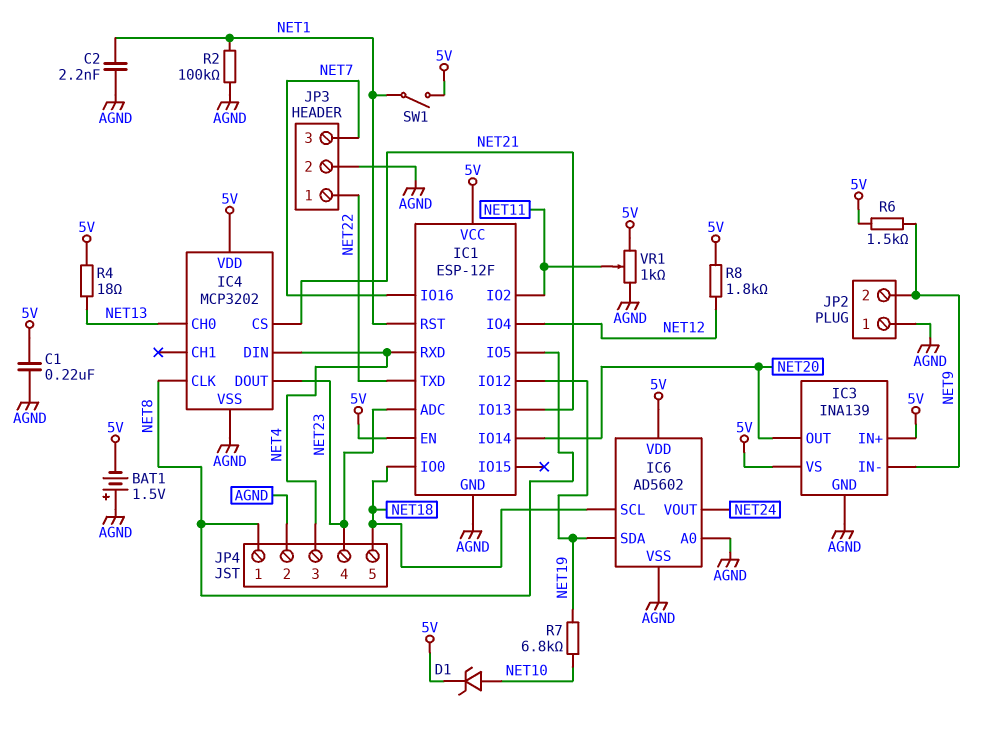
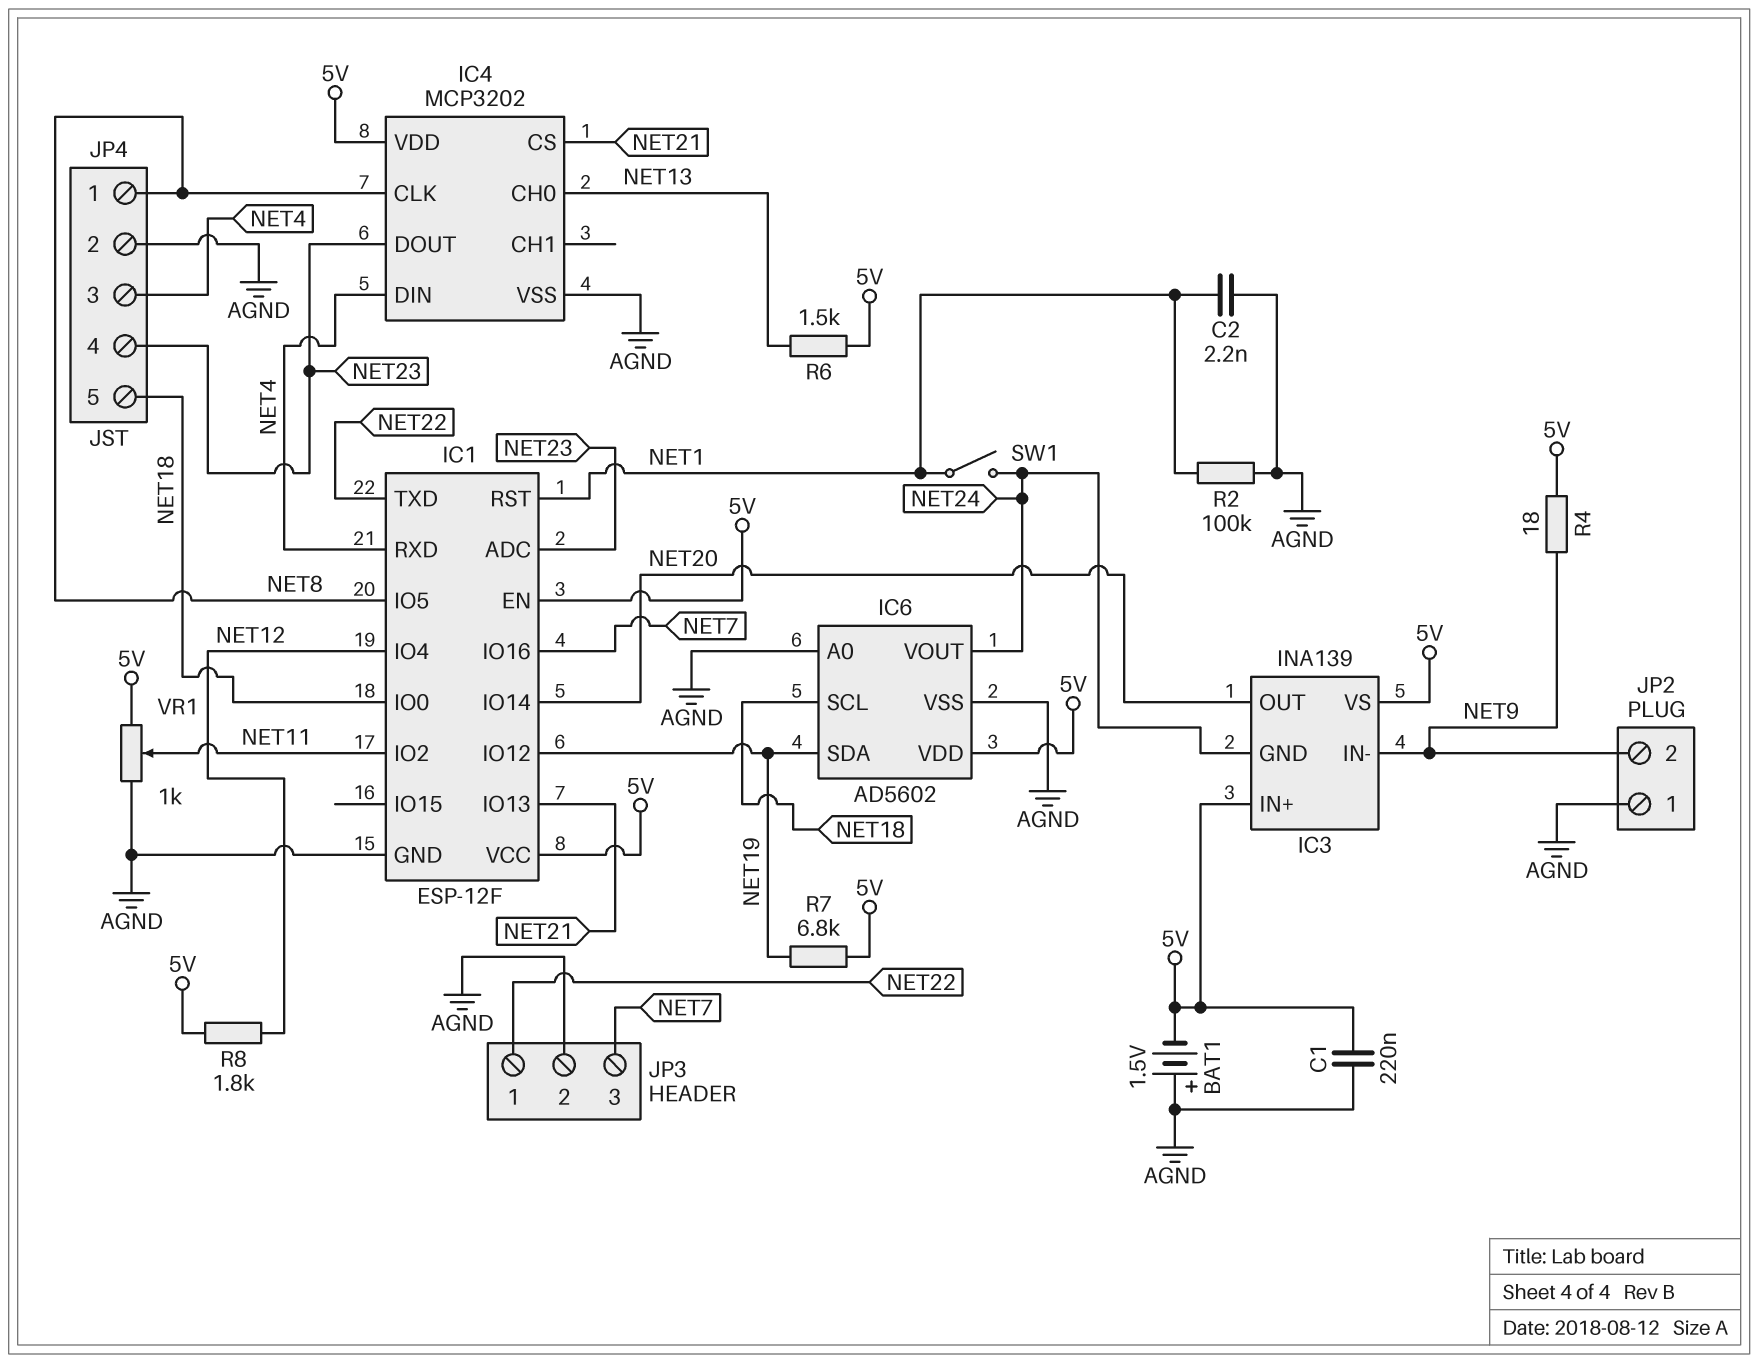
D1: zener (A NET10, K 5V) -> none
IC3 pin GND: AGND -> NET24
R4: 18 (5V, NET13) -> 18 (5V, NET9)
R6: 1.5k (5V, NET9) -> 1.5k (5V, NET13)
R7: 6.8k (NET10, NET19) -> 6.8k (5V, NET19)
SW1: switch (5V, NET1) -> switch (NET1, NET24)

